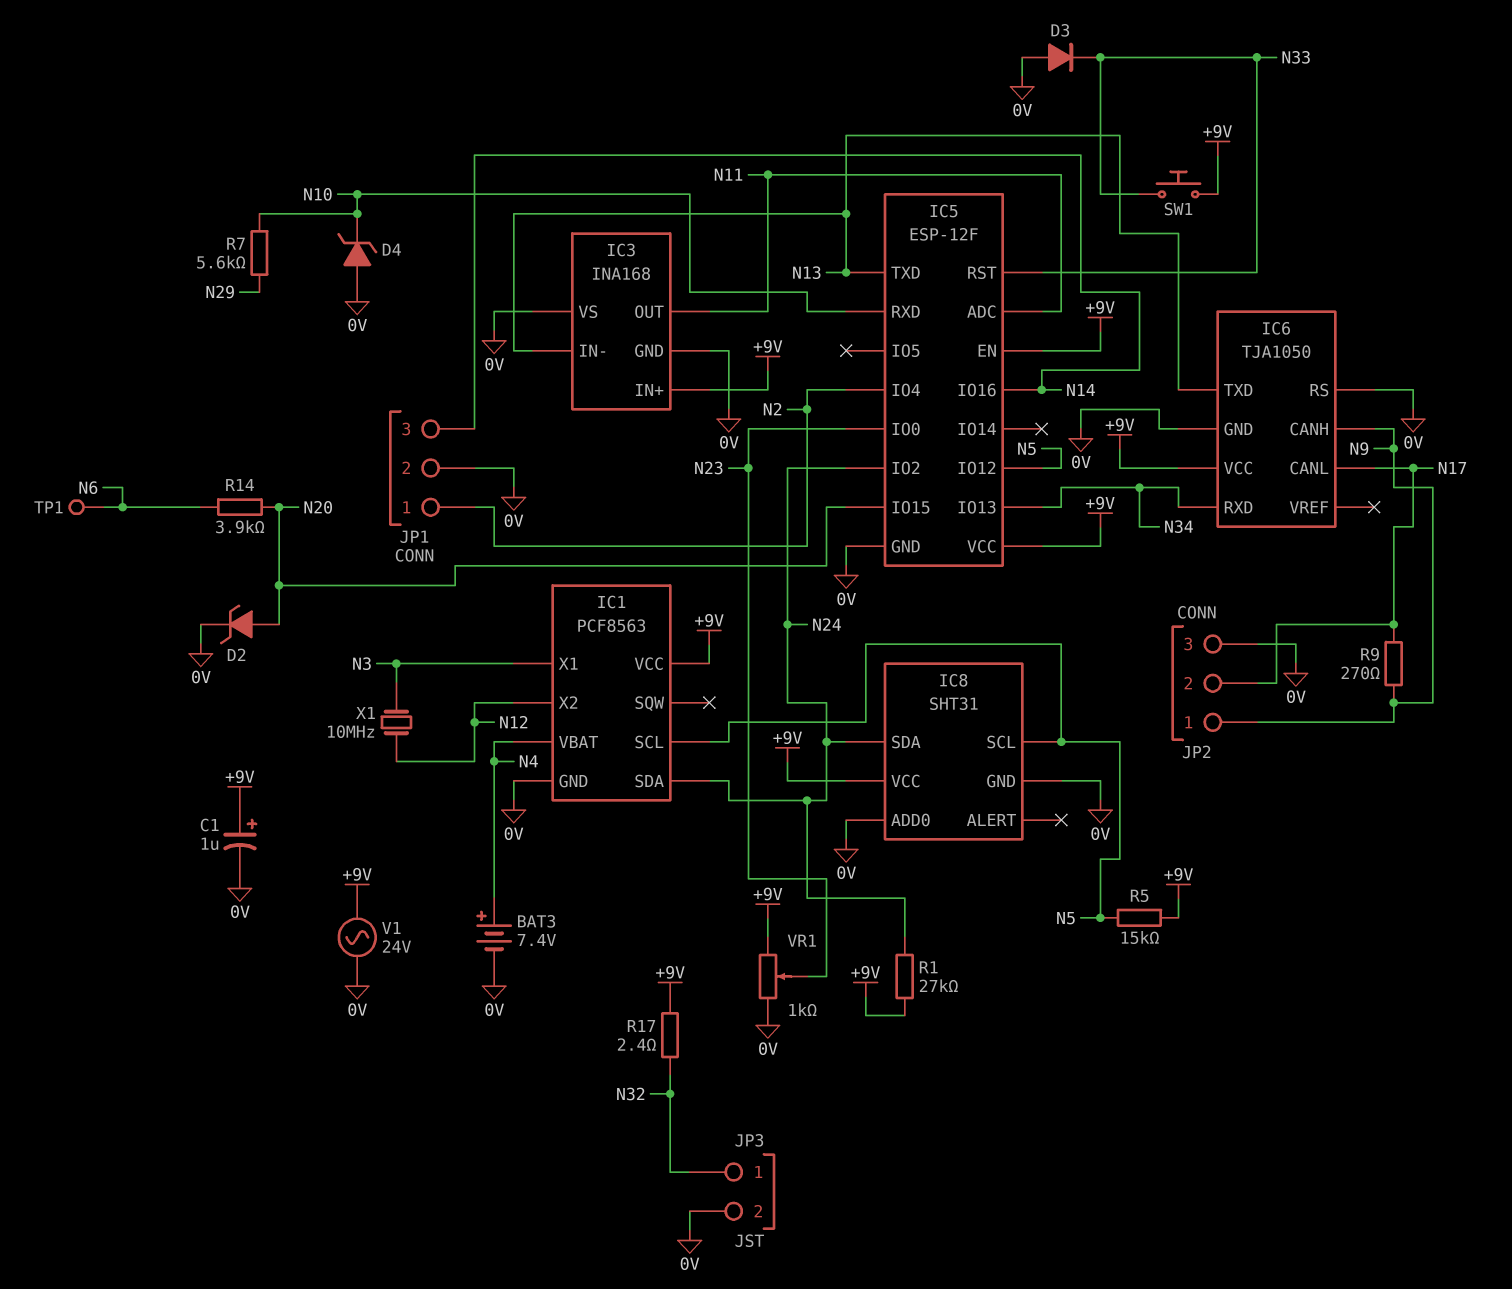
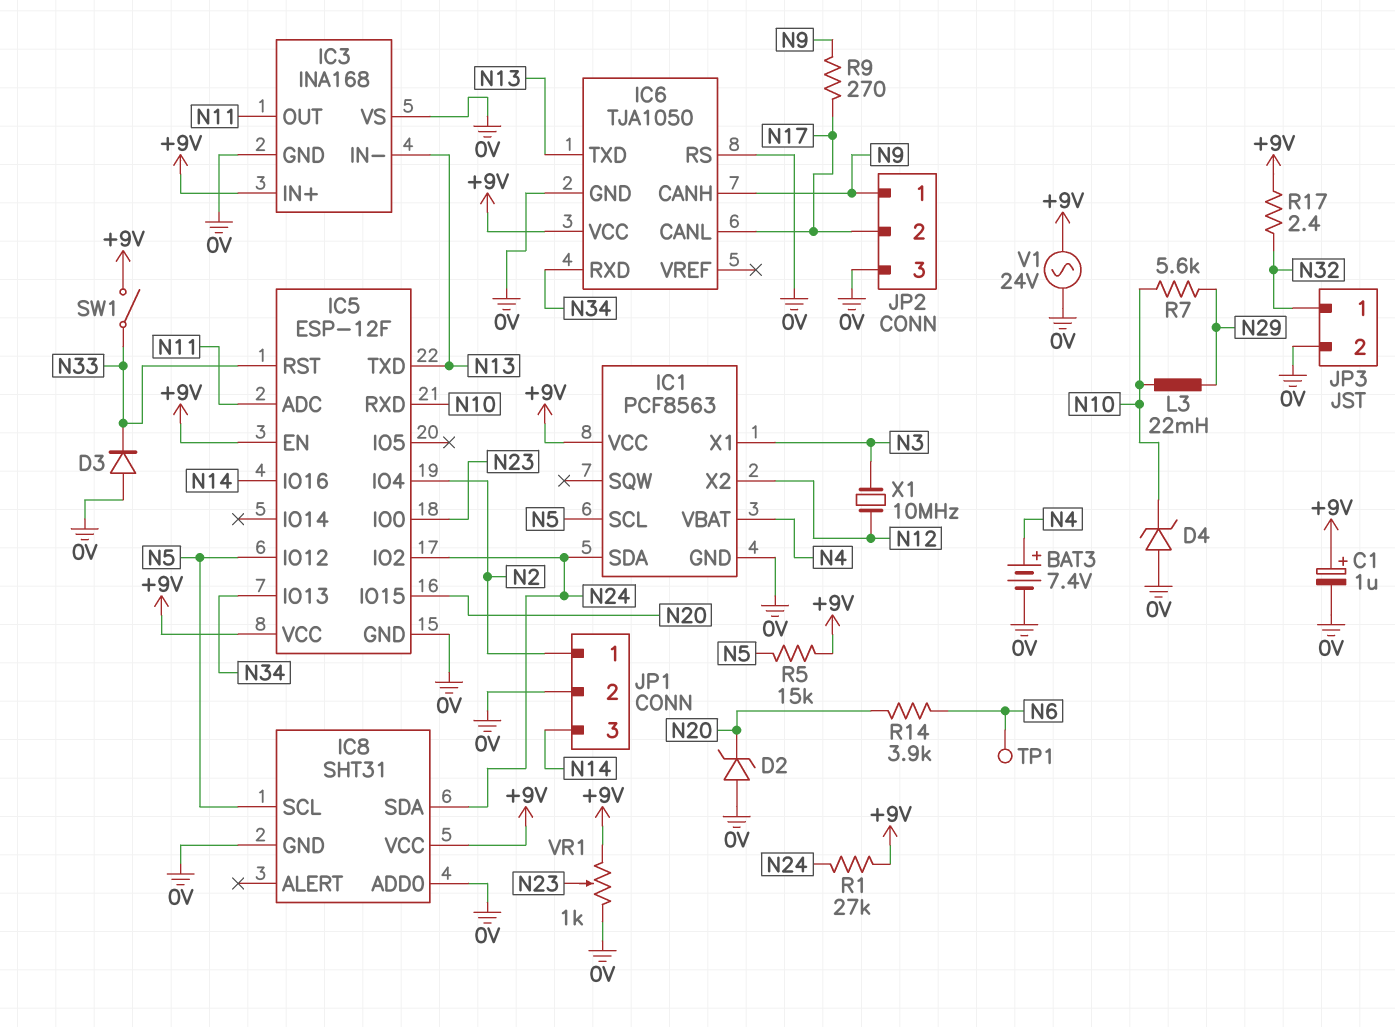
D2: zener (A N20, K 0V) -> zener (A 0V, K N20)
L3: none -> 22mH (N10, N29)
SW1: button (+9V, N33) -> switch (+9V, N33)

